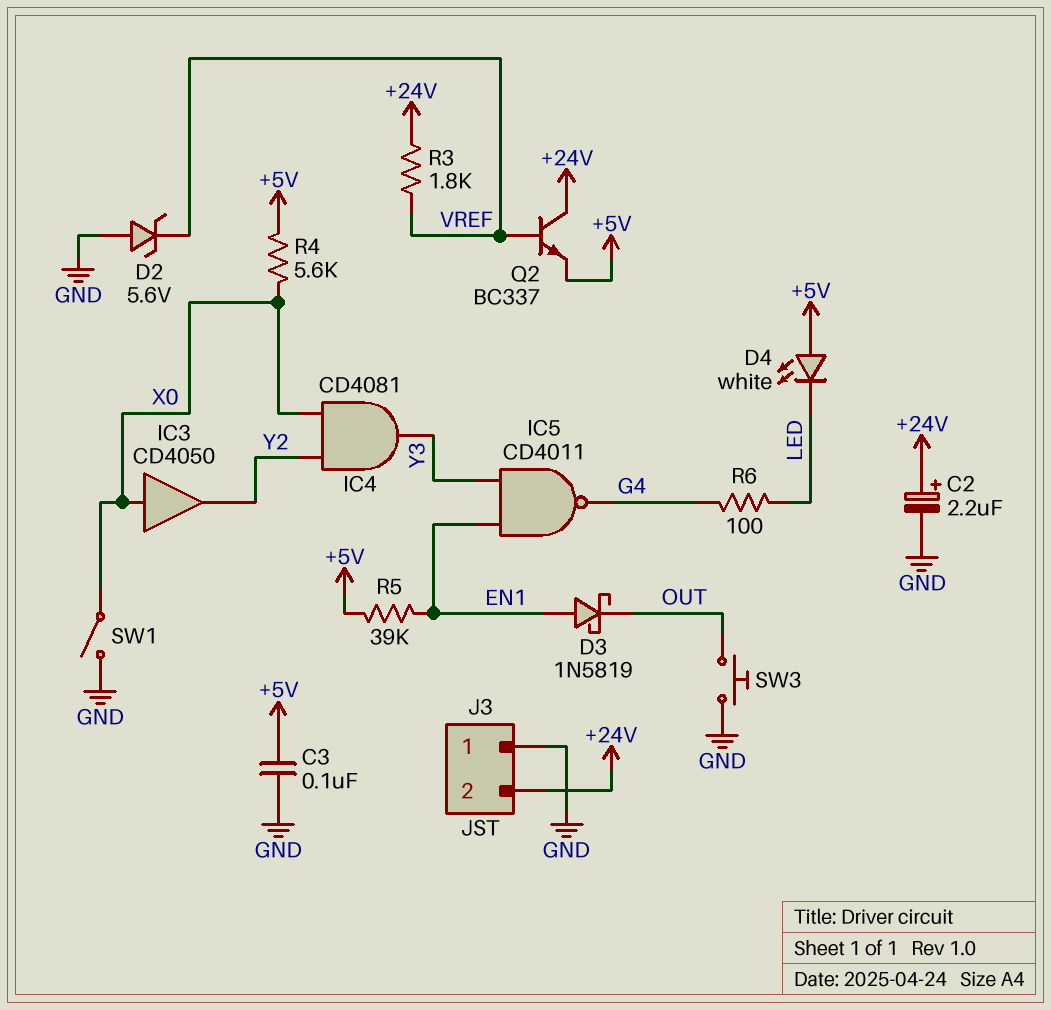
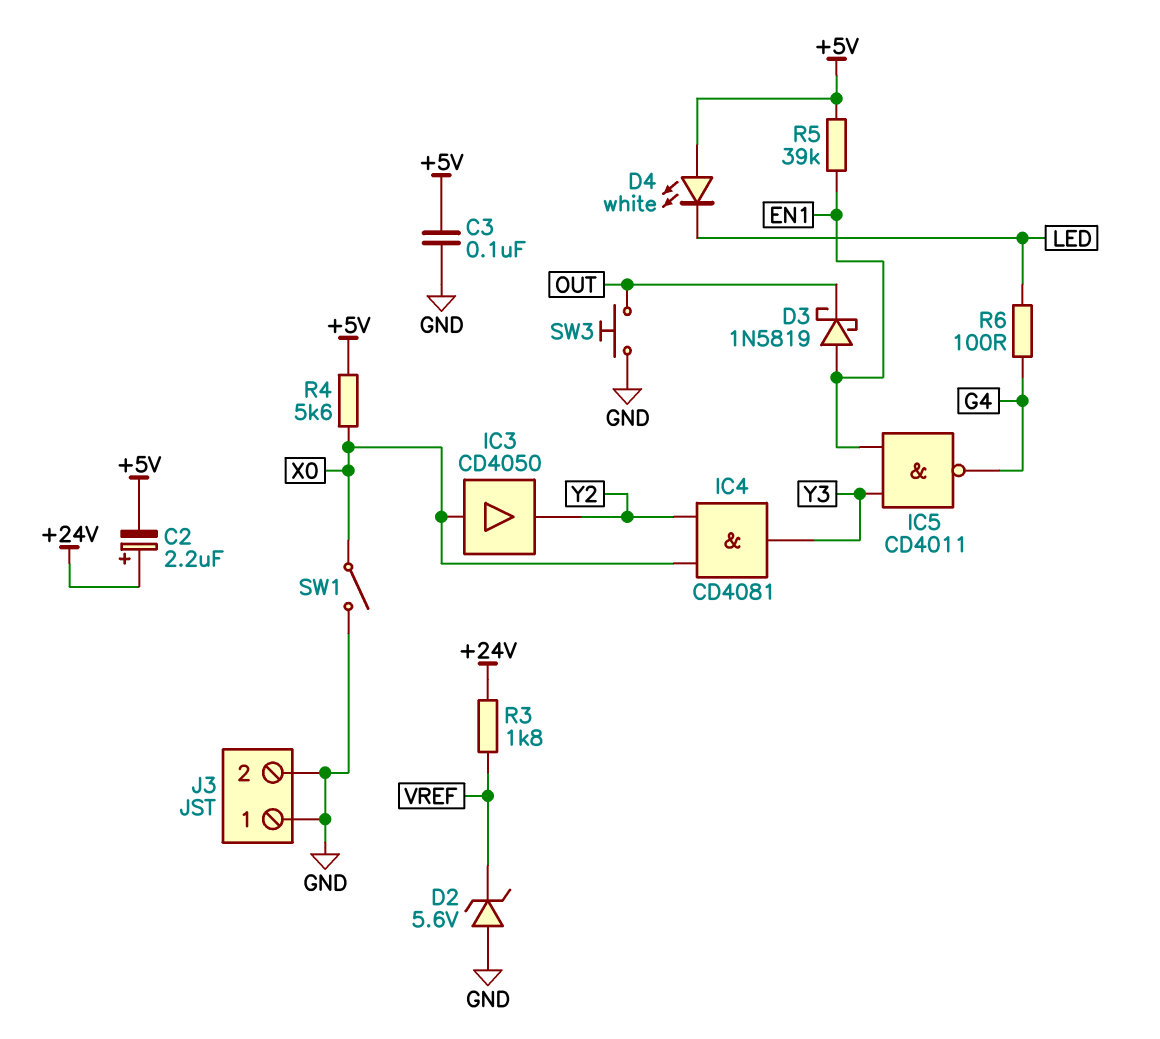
C2: 2.2uF (plus +24V, minus GND) -> 2.2uF (plus +24V, minus +5V)
J3 pin 2: +24V -> GND
Q2: NPN BC337 (B VREF, C +24V, E +5V) -> none

